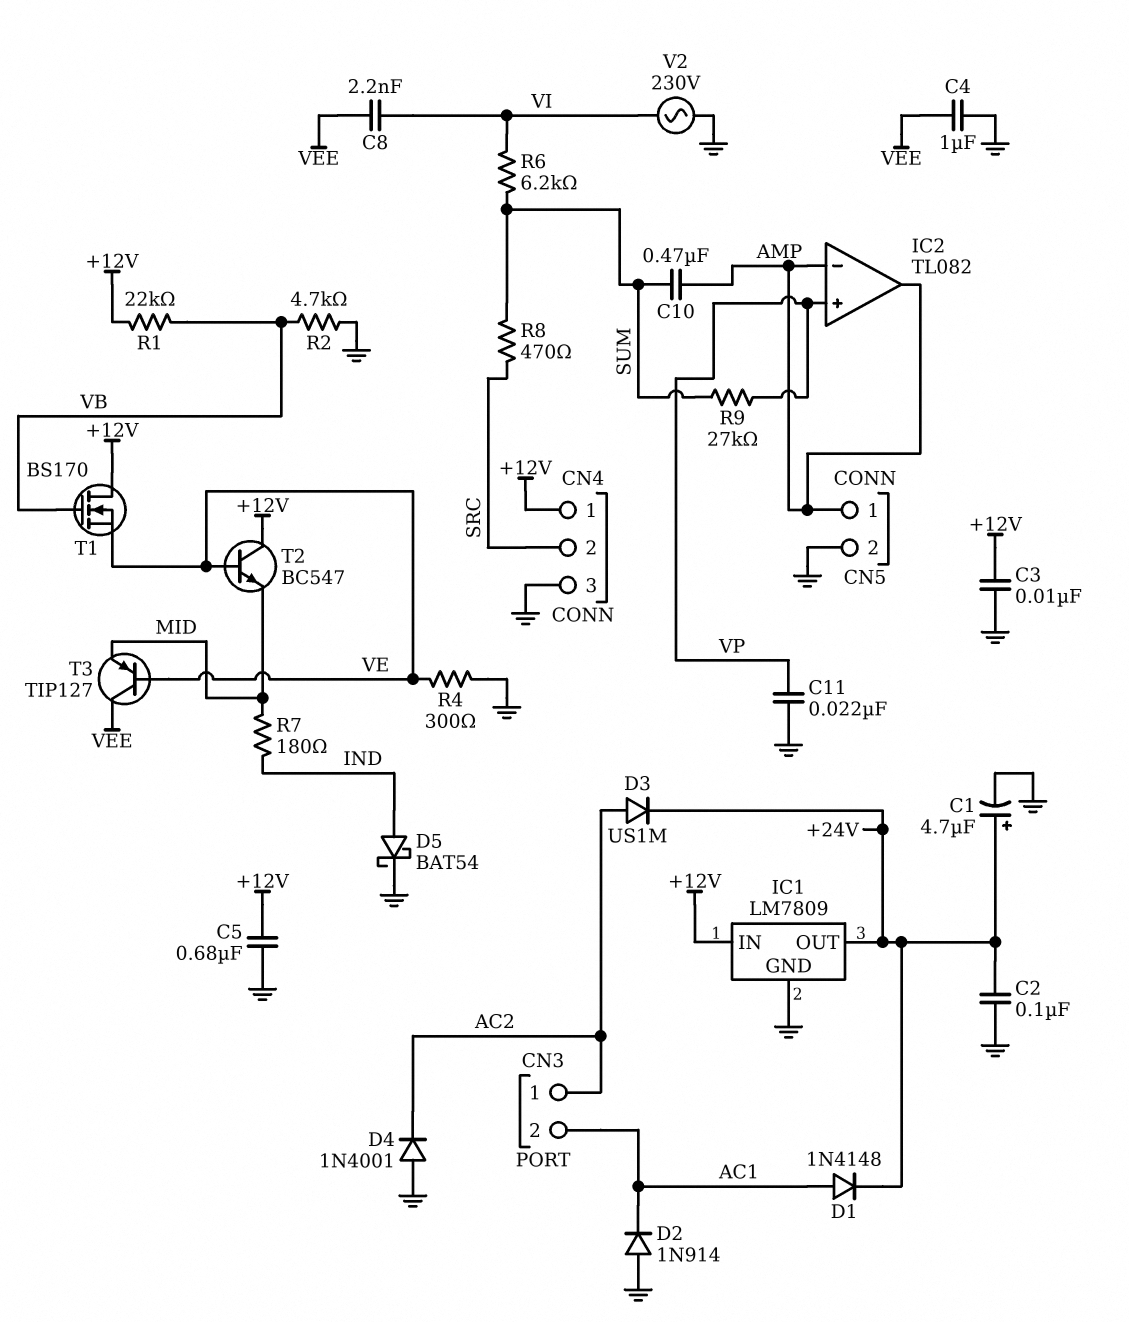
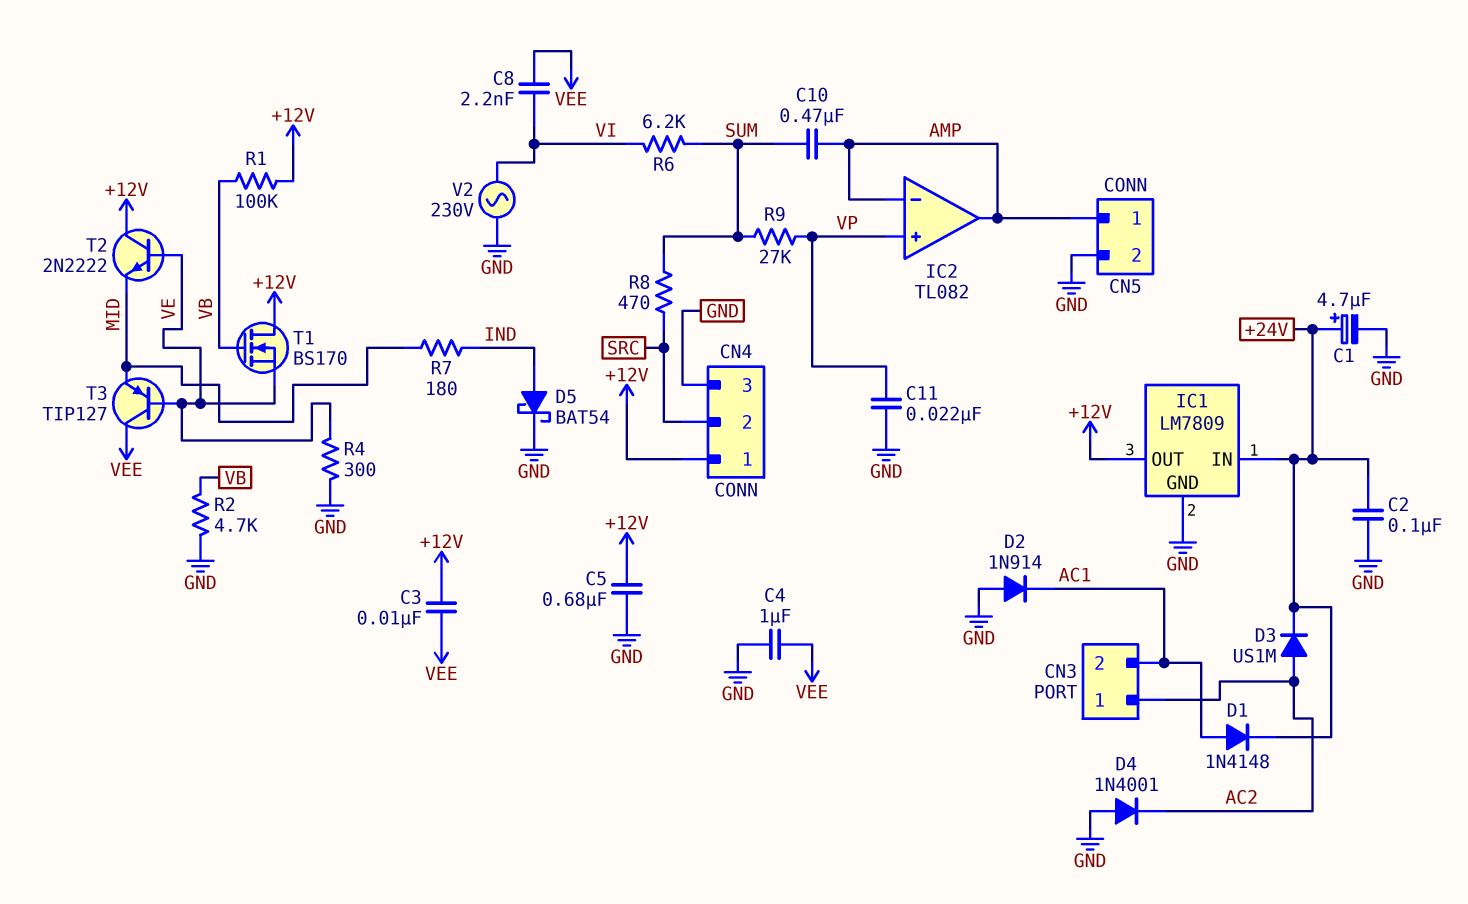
C3: 10nF (+12V, GND) -> 10nF (+12V, VEE)
IC1 pin IN: +12V -> +24V
IC1 pin OUT: +24V -> +12V
R1: 22k (+12V, VB) -> 100k (+12V, VB)
T2: NPN BC547 (B VE, C +12V, E MID) -> NPN 2N2222 (B VE, C +12V, E MID)

